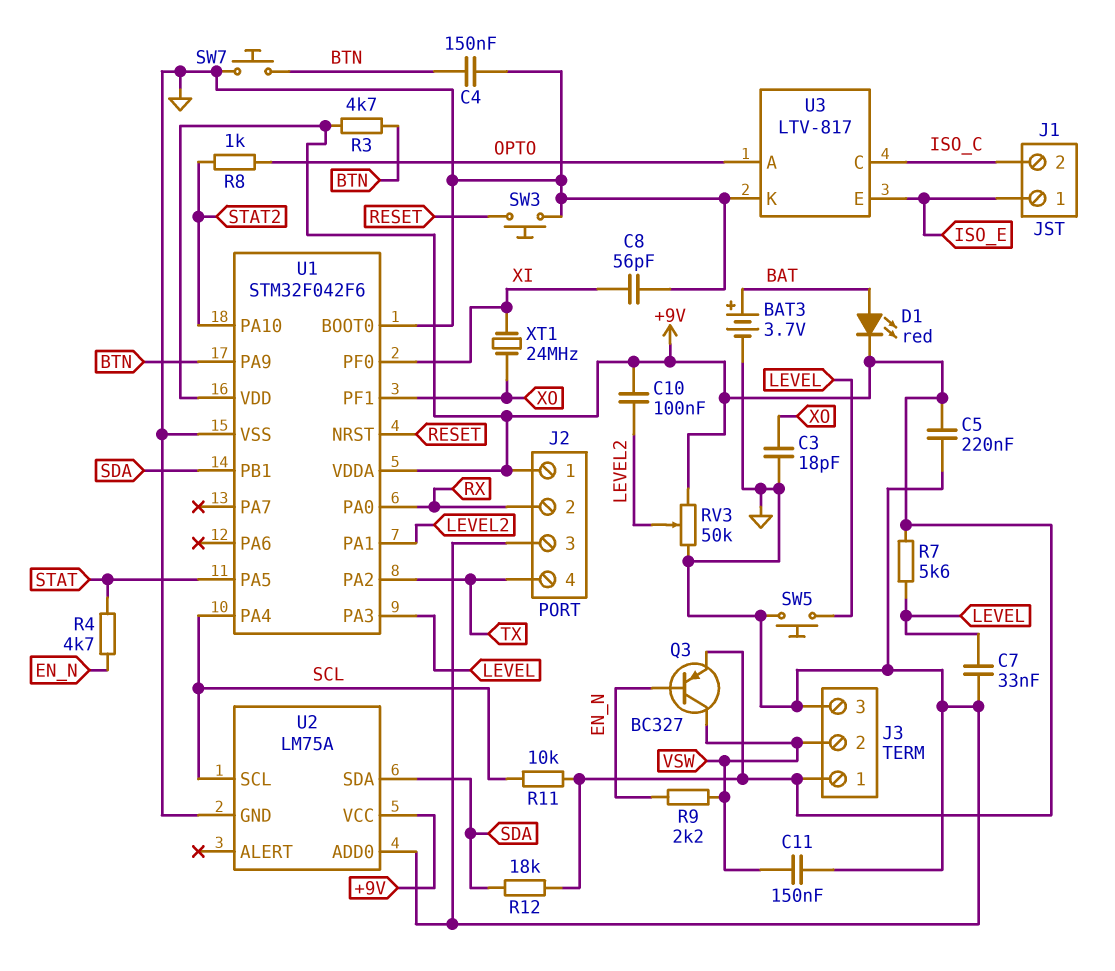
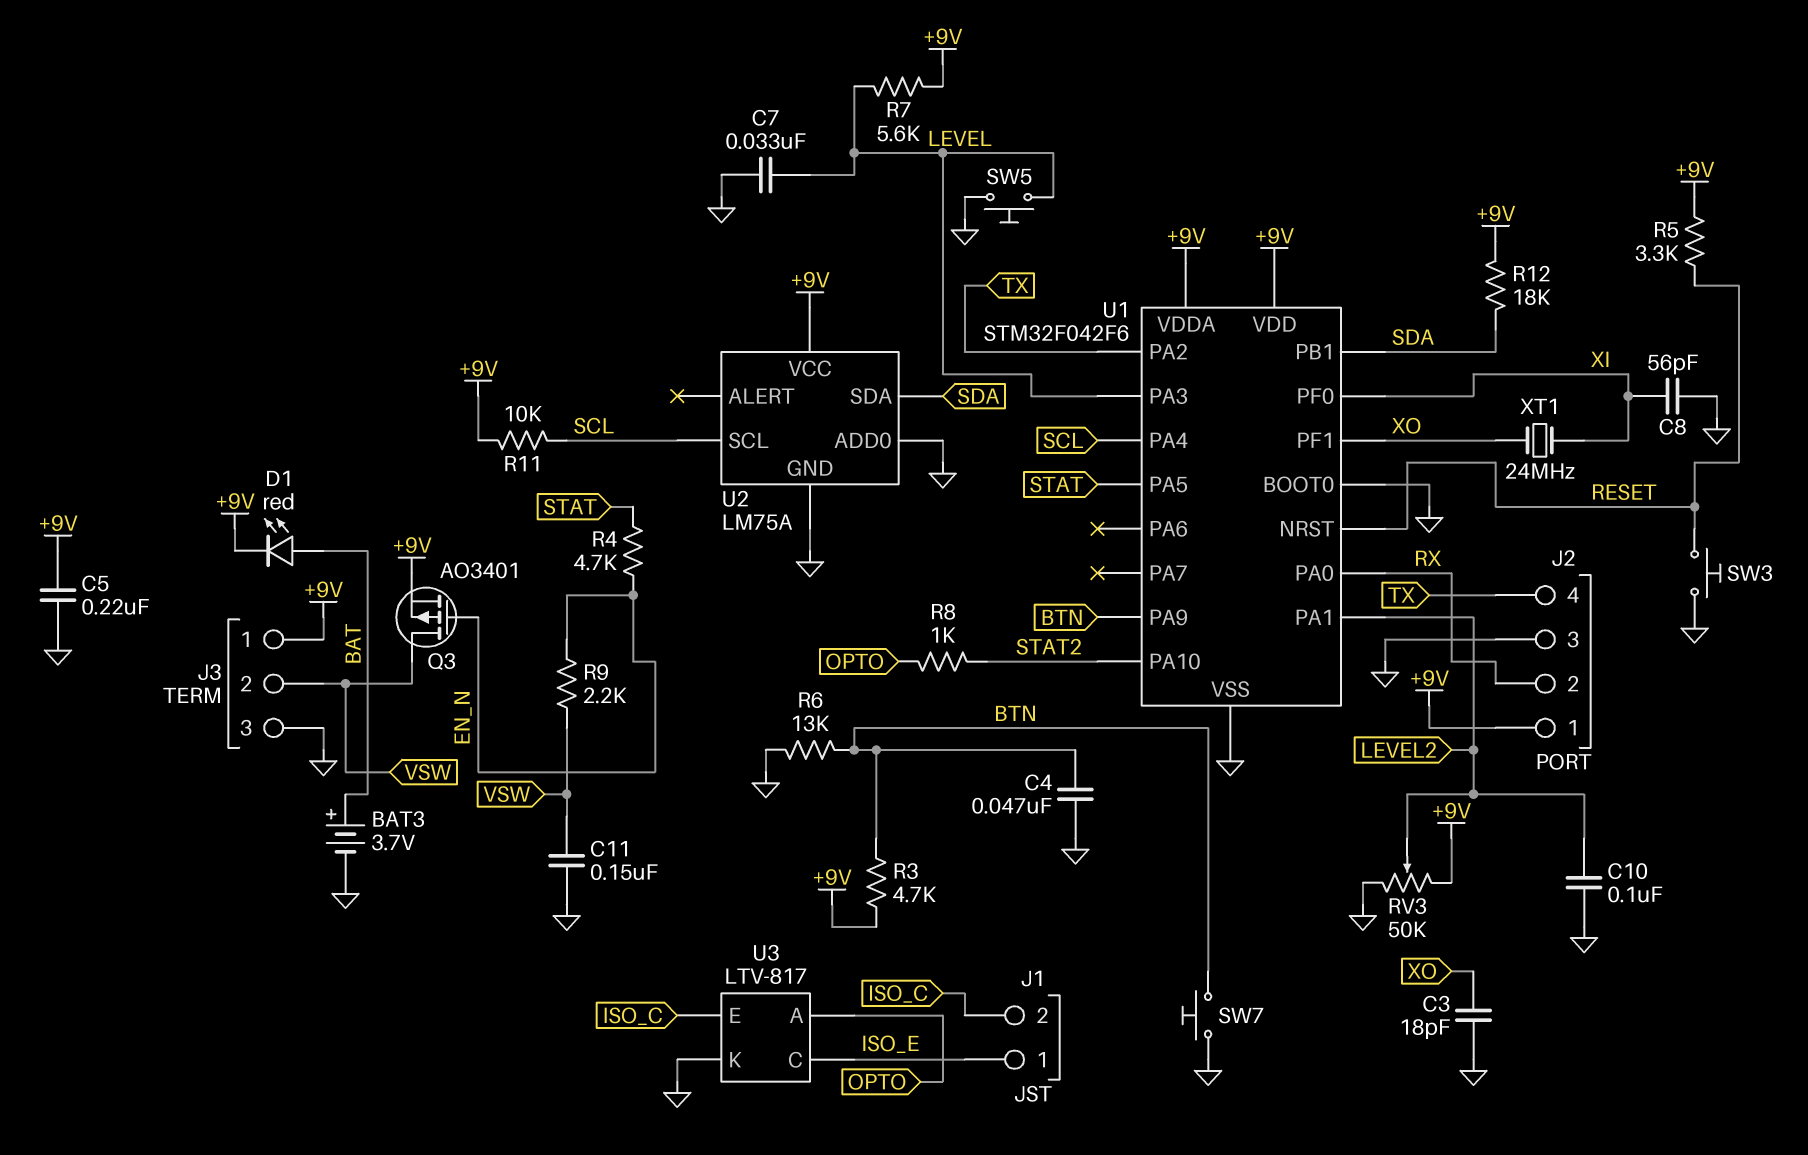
C4: 150nF (BTN, GND) -> 47nF (BTN, GND)
C10: 100nF (+9V, LEVEL2) -> 100nF (GND, LEVEL2)
Q3: PNP BC327 (B EN_N, C VSW, E +9V) -> PMOS AO3401 (G EN_N, D VSW, S +9V)
R5: none -> 3.3k (+9V, RESET)
R6: none -> 13k (BTN, GND)
U3 pin C: ISO_C -> ISO_E
U3 pin E: ISO_E -> ISO_C

